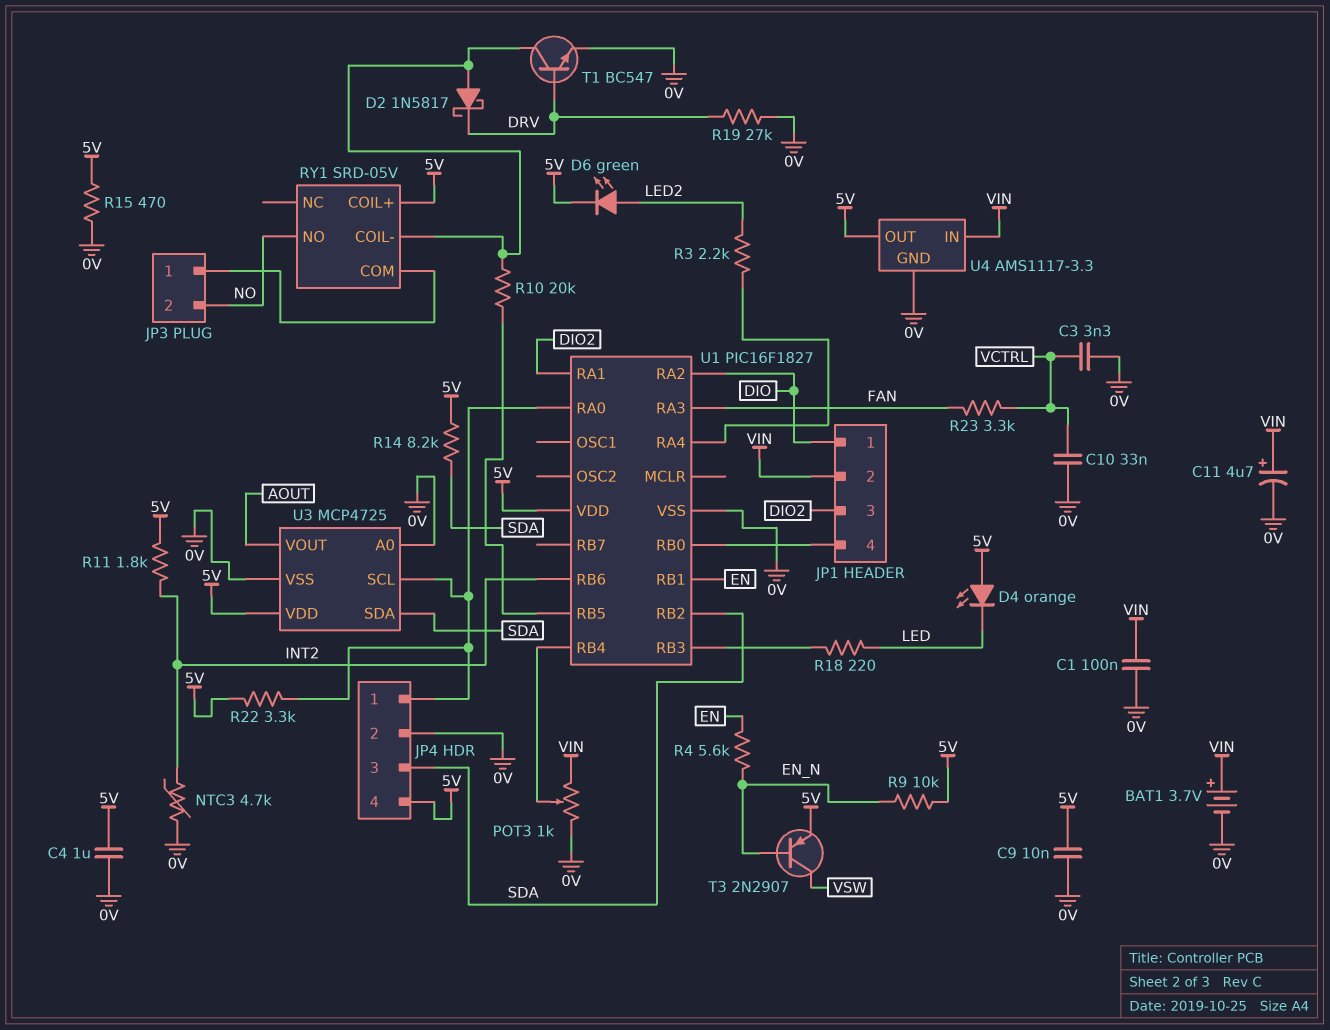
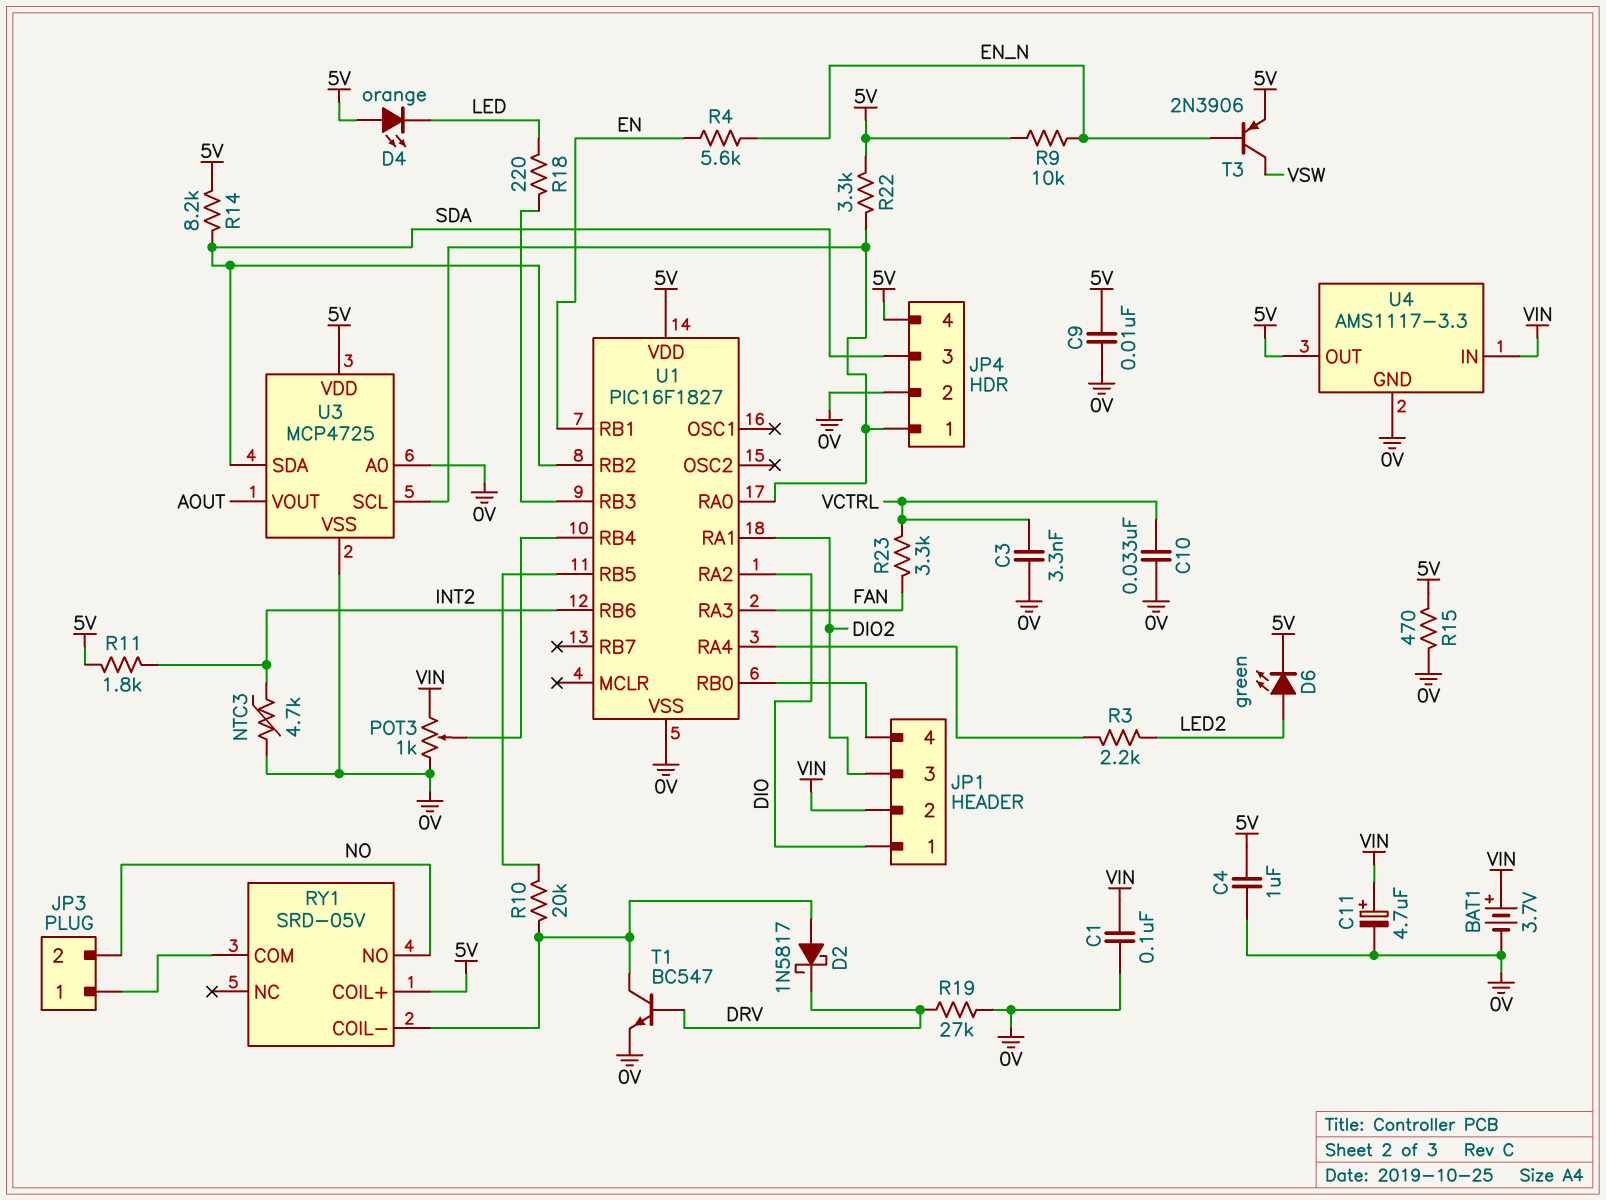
T3: PNP 2N2907 (B EN_N, C VSW, E 5V) -> PNP 2N3906 (B EN_N, C VSW, E 5V)

